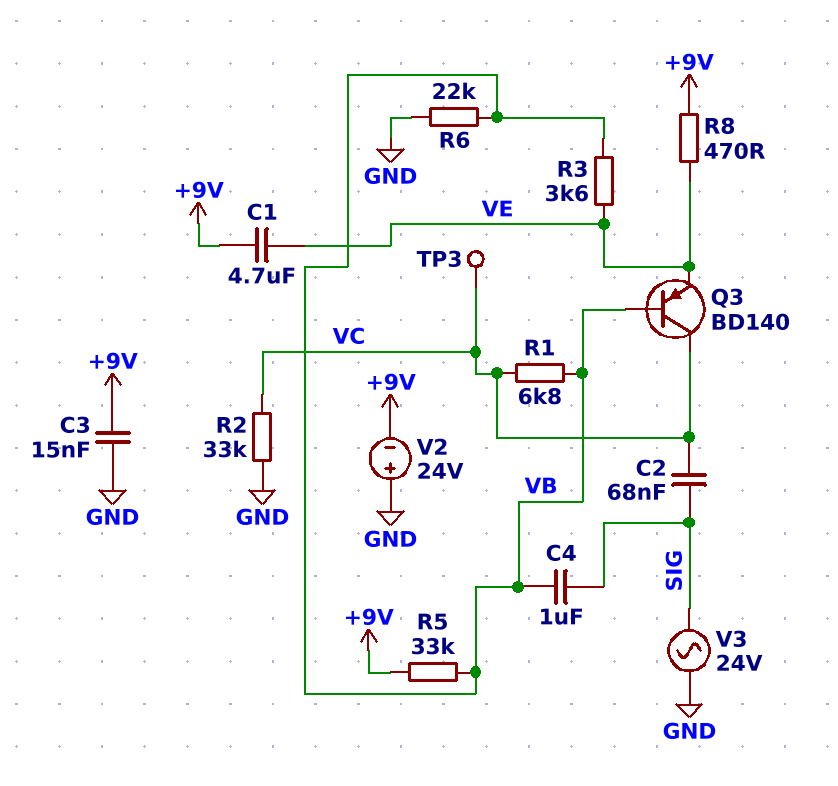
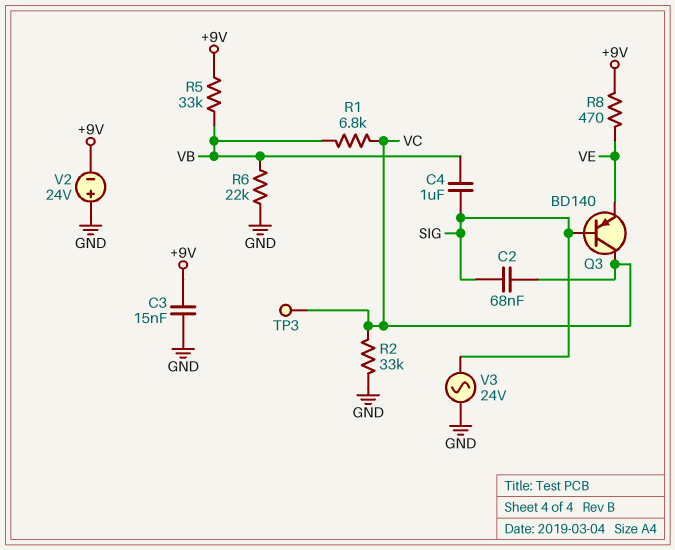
C1: 4.7uF (+9V, VE) -> none
Q3: PNP BD140 (B VB, C VC, E VE) -> PNP BD140 (B SIG, C VC, E VE)
R3: 3.6k (VB, VE) -> none

